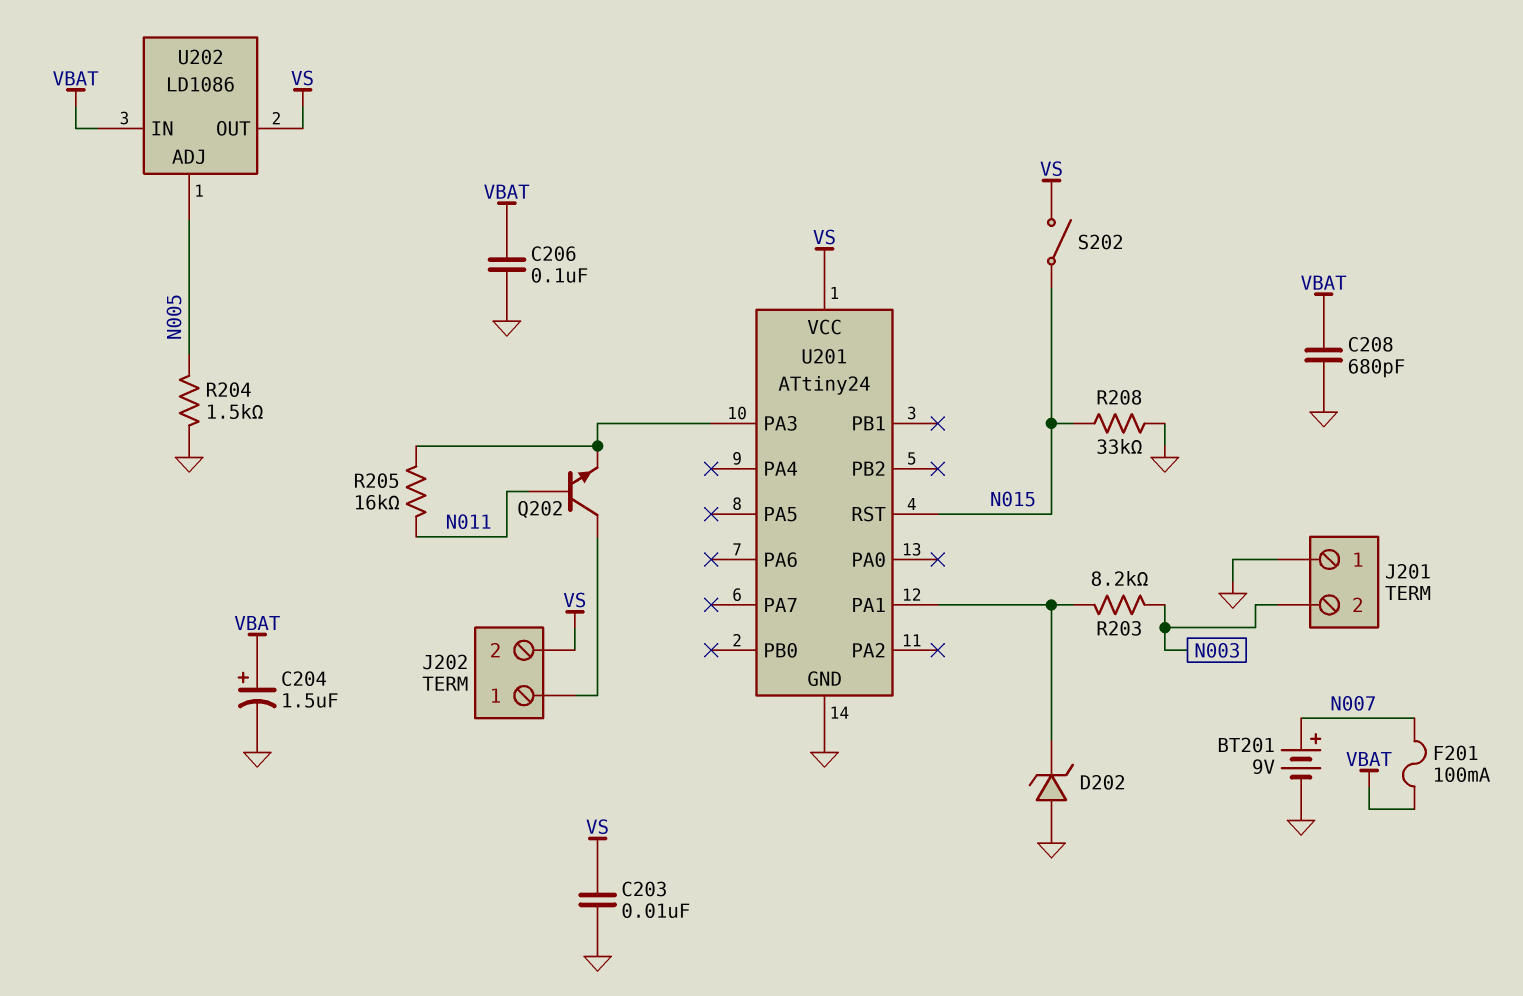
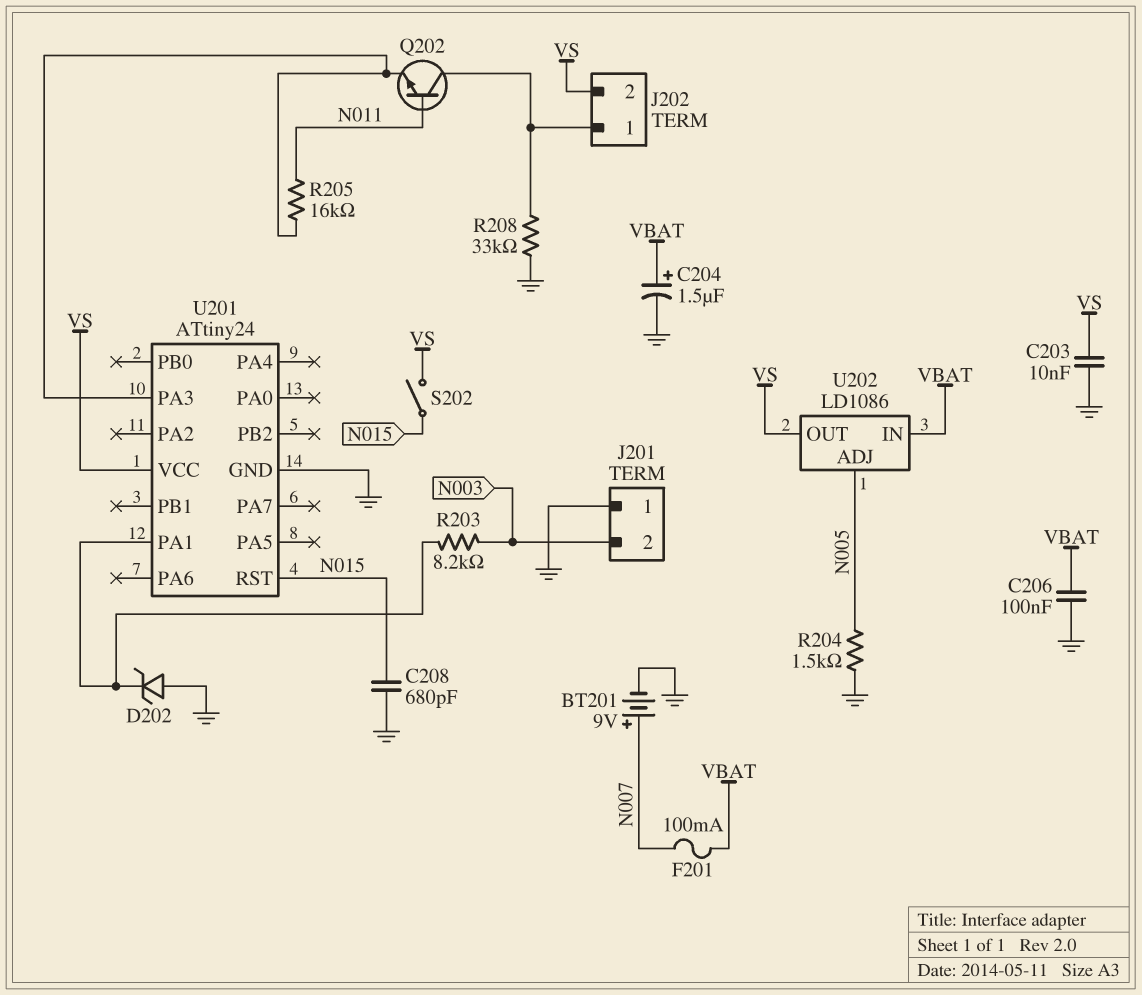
C208: 680pF (GND, VBAT) -> 680pF (GND, N015)
R208: 33k (GND, N015) -> 33k (GND, J202/1)

